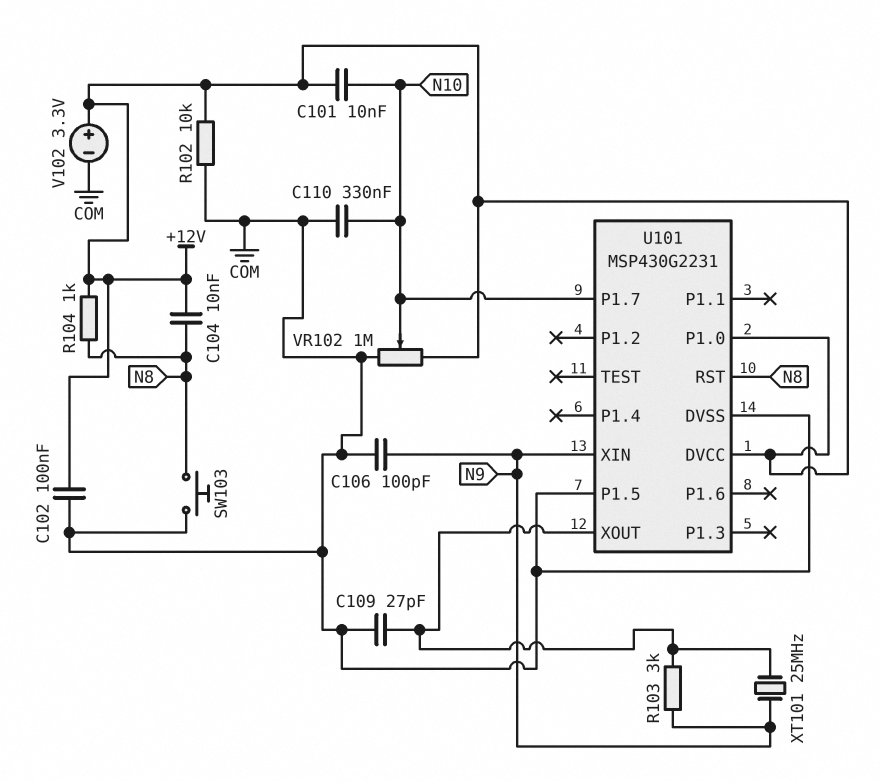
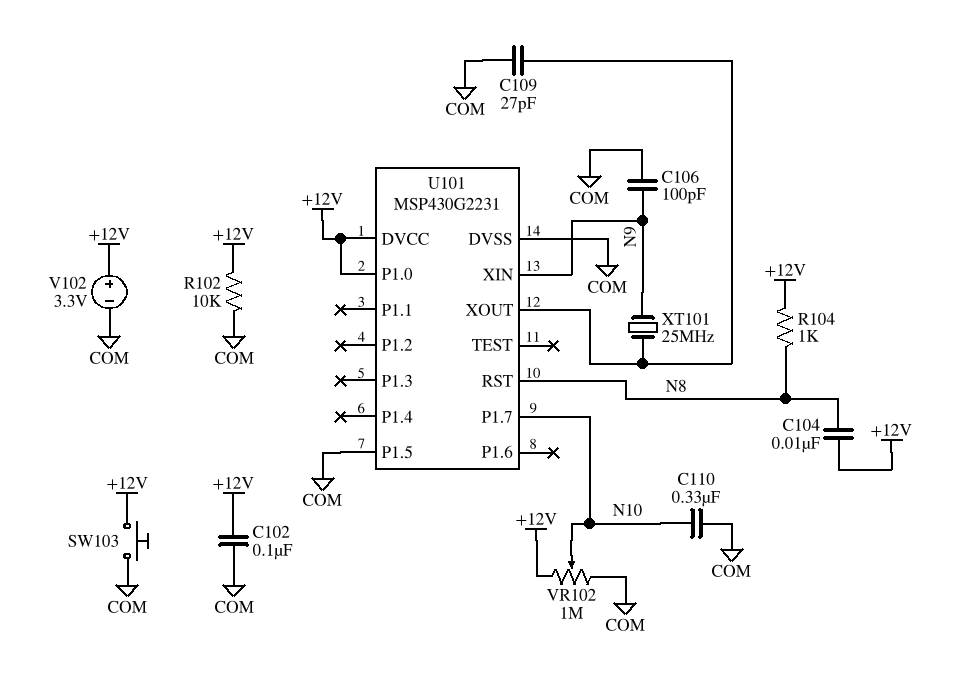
C101: 10nF (+12V, N10) -> none
R103: 3k (N9, U101/XOUT) -> none
SW103: button (COM, N8) -> button (+12V, COM)

